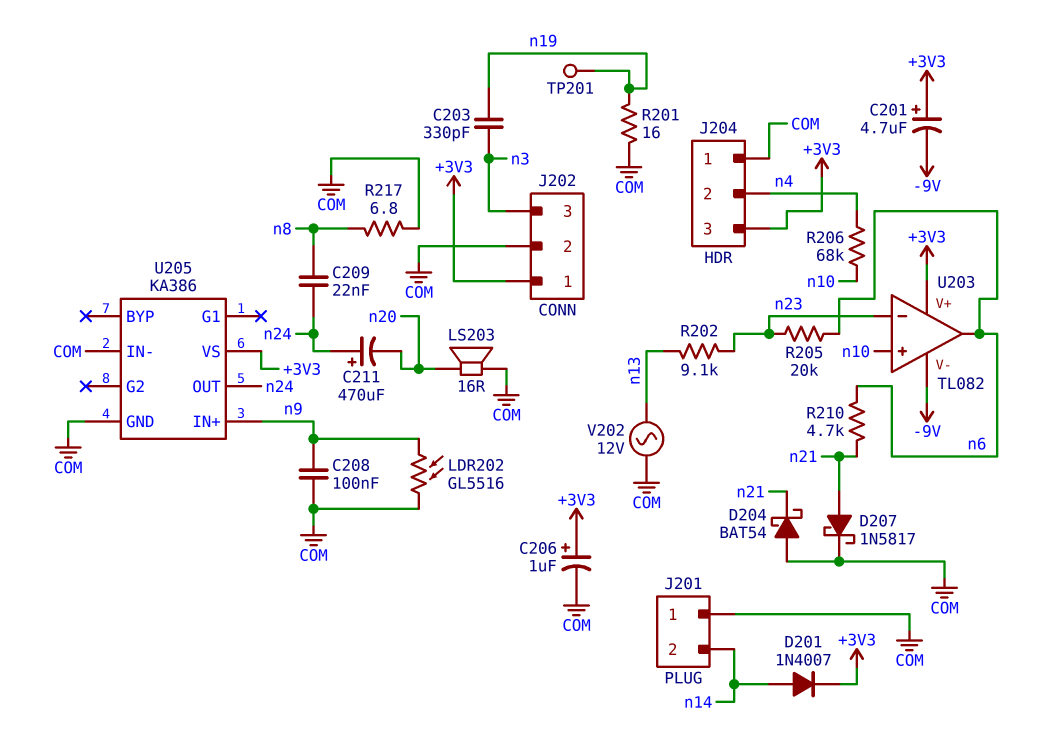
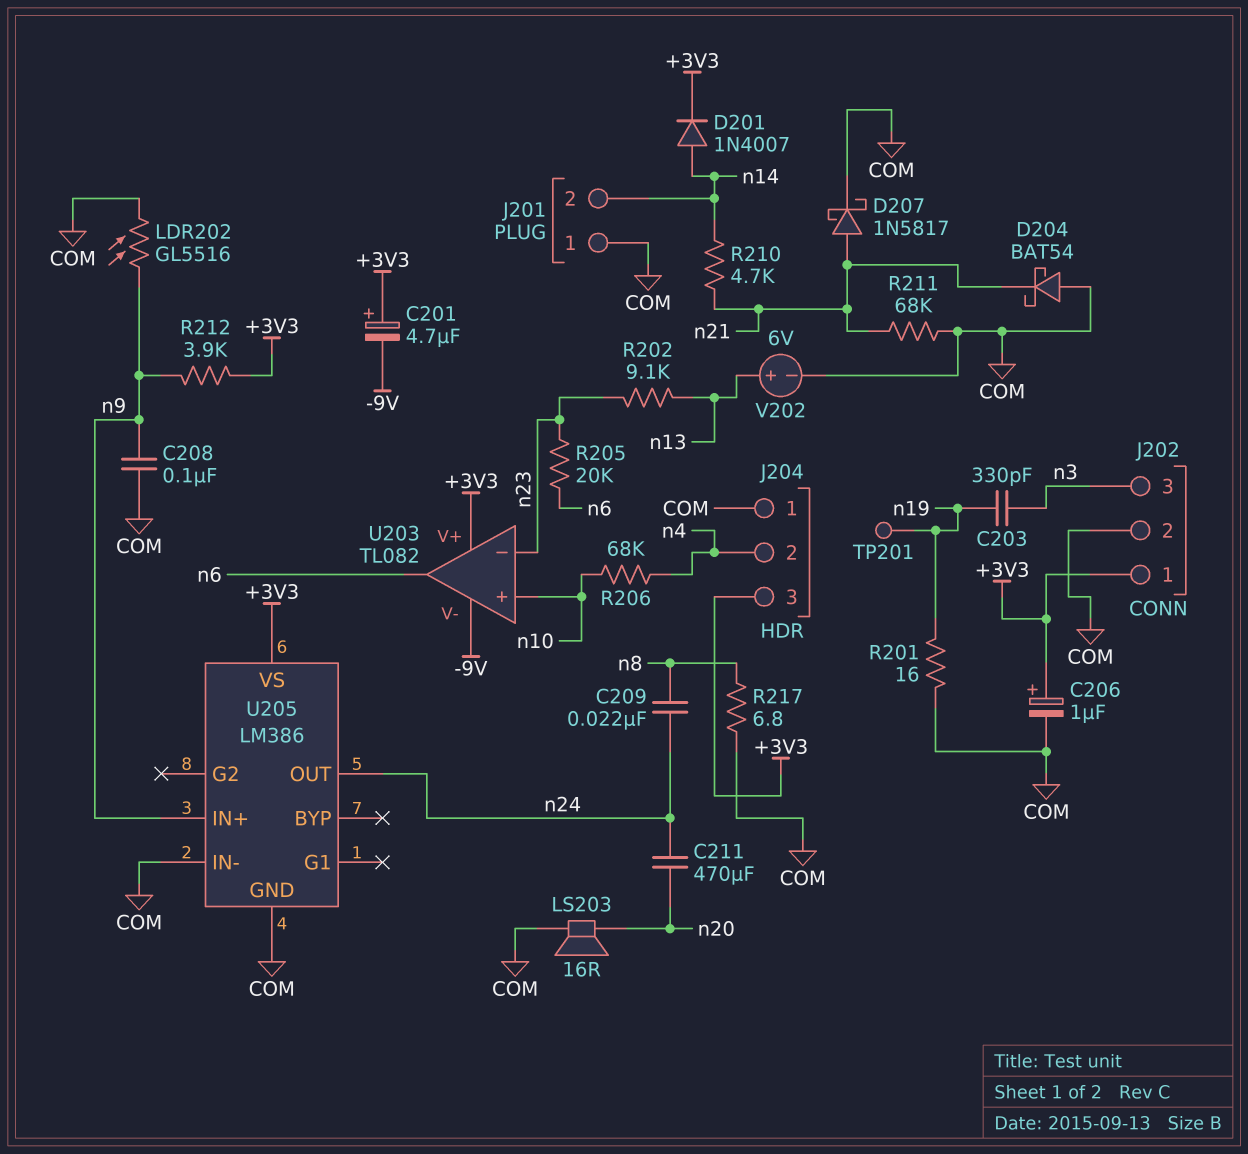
C211: 470uF (plus n24, minus n20) -> 470uF (n20, n24)
R210: 4.7k (n6, n21) -> 4.7k (n14, n21)
R211: none -> 68k (COM, n21)
R212: none -> 3.9k (+3V3, n9)
U205: KA386 -> LM386
V202: AC 12V (COM, n13) -> 6V (plus n13, minus COM)

